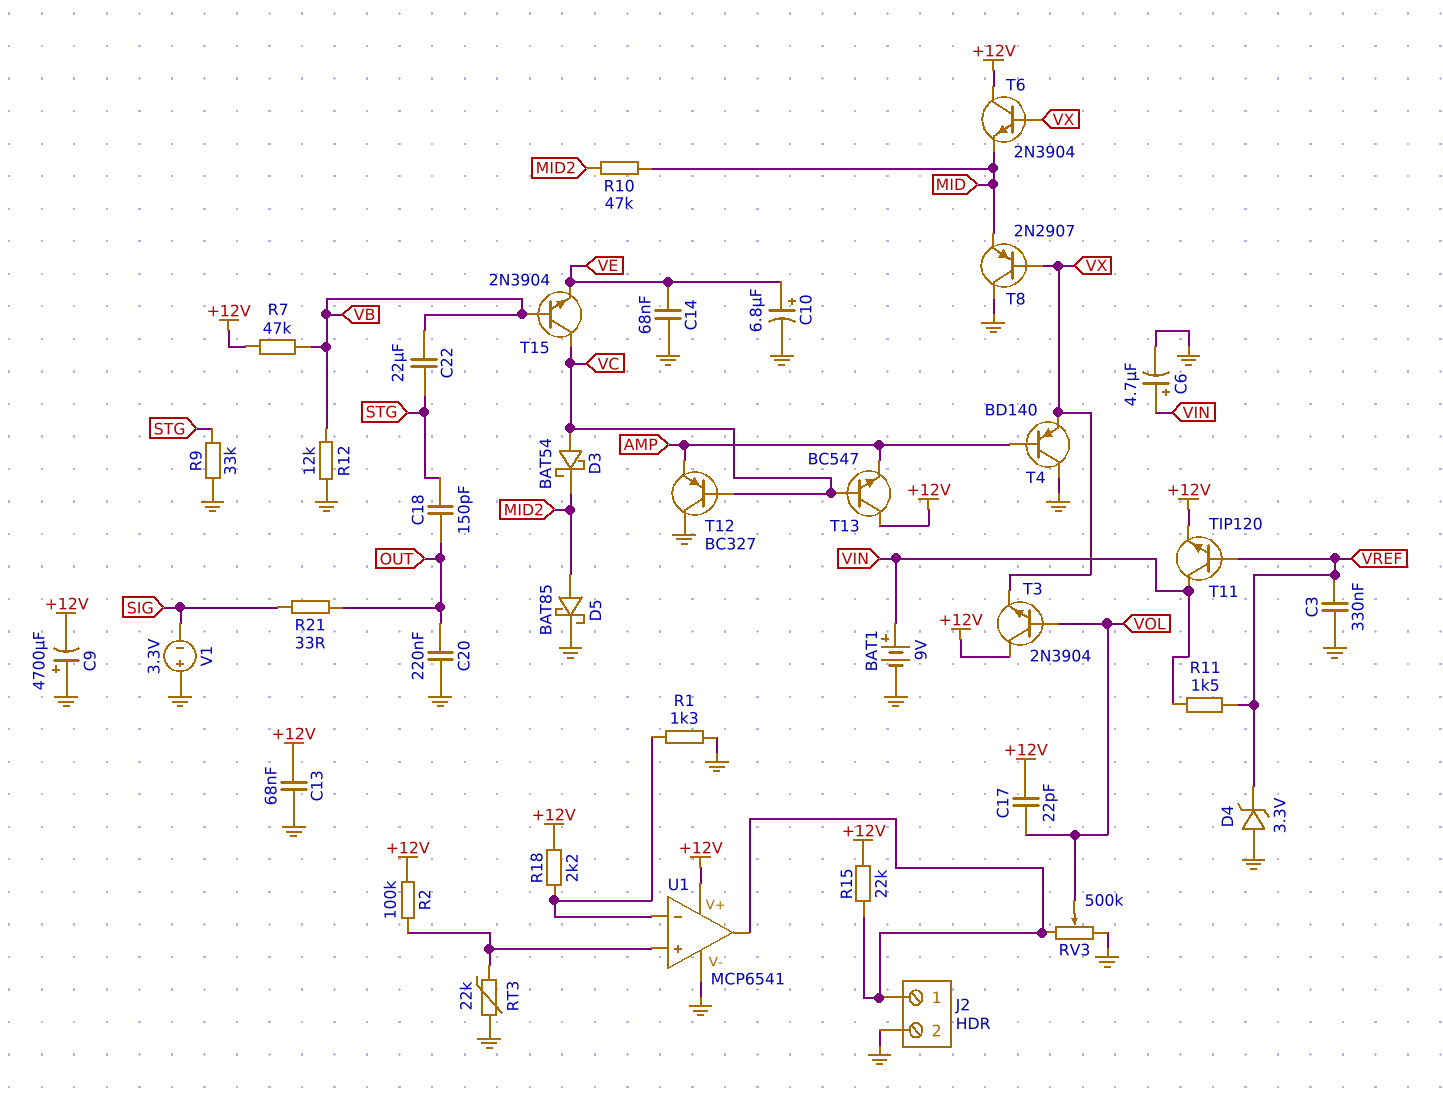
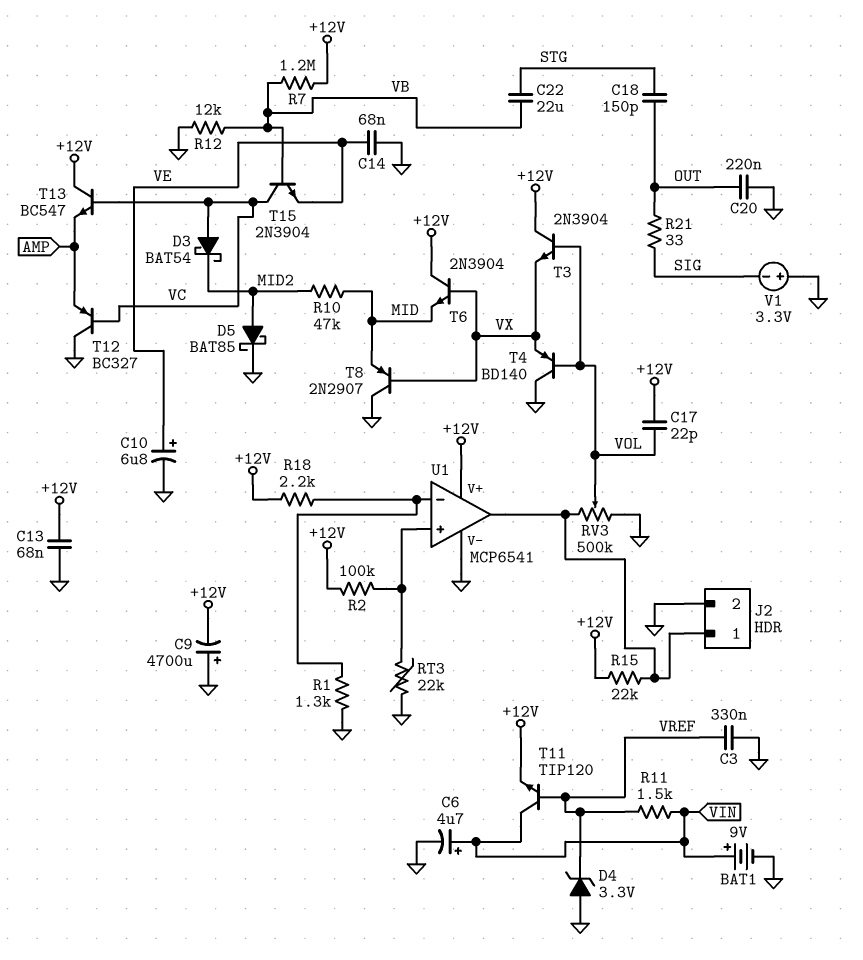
R7: 47k (+12V, VB) -> 1.2M (+12V, VB)
R9: 33k (GND, STG) -> none
T4: PNP BD140 (B AMP, C GND, E VX) -> PNP BD140 (B VOL, C GND, E VX)

